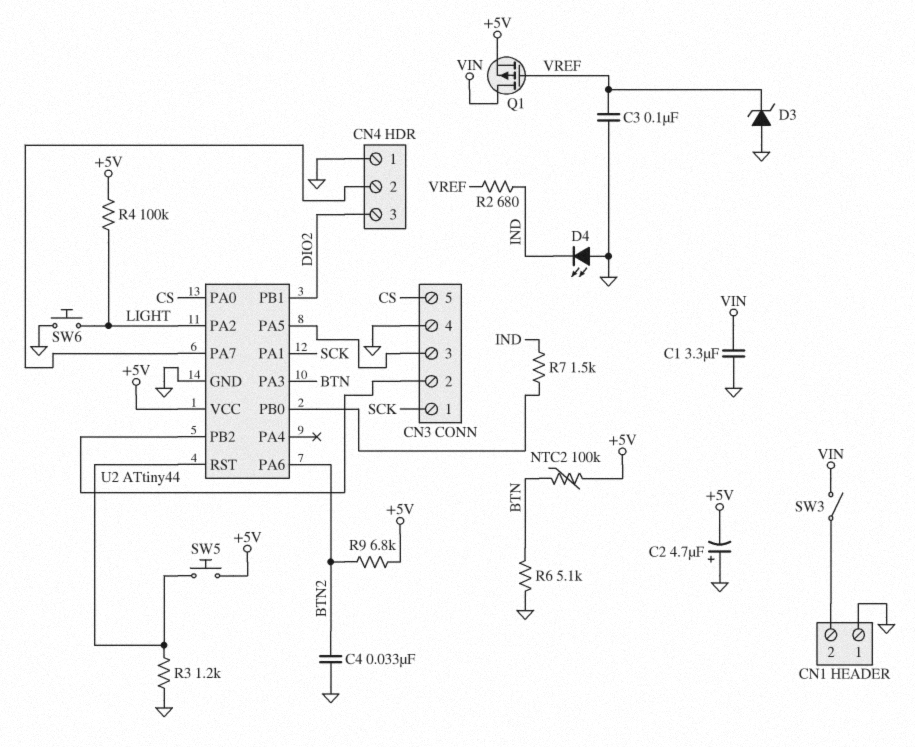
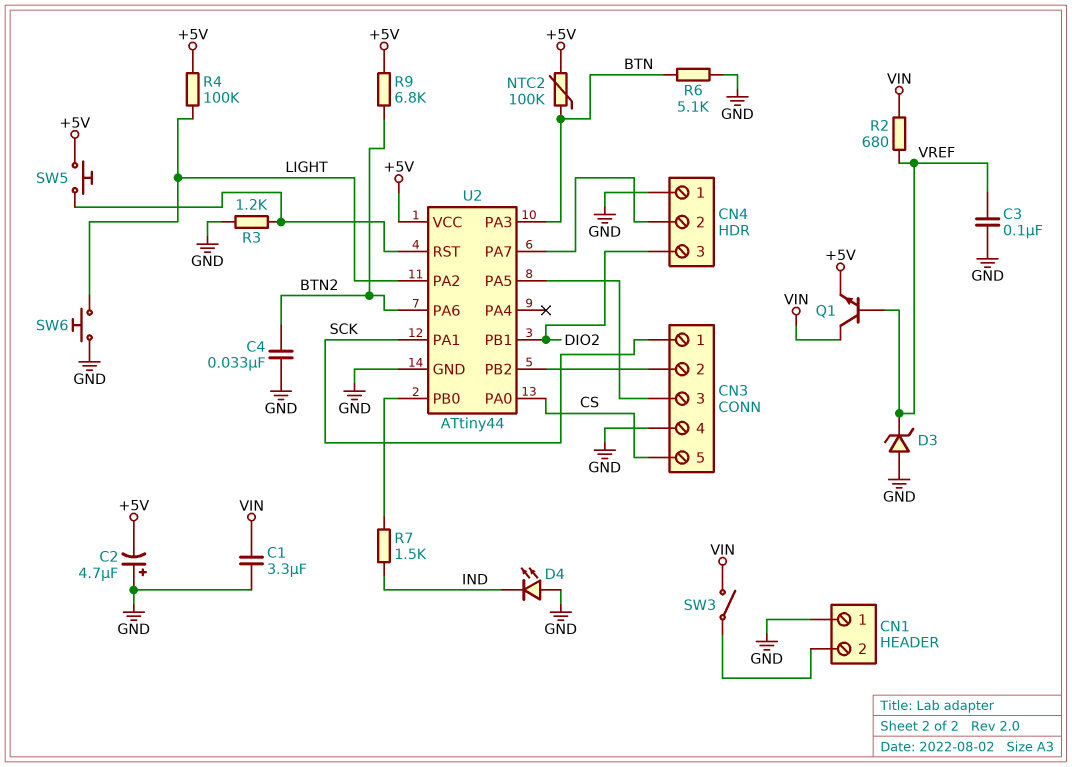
Q1: PMOS (G VREF, D VIN, S +5V) -> NPN (B VREF, C VIN, E +5V)
R2: 680 (IND, VREF) -> 680 (VIN, VREF)

